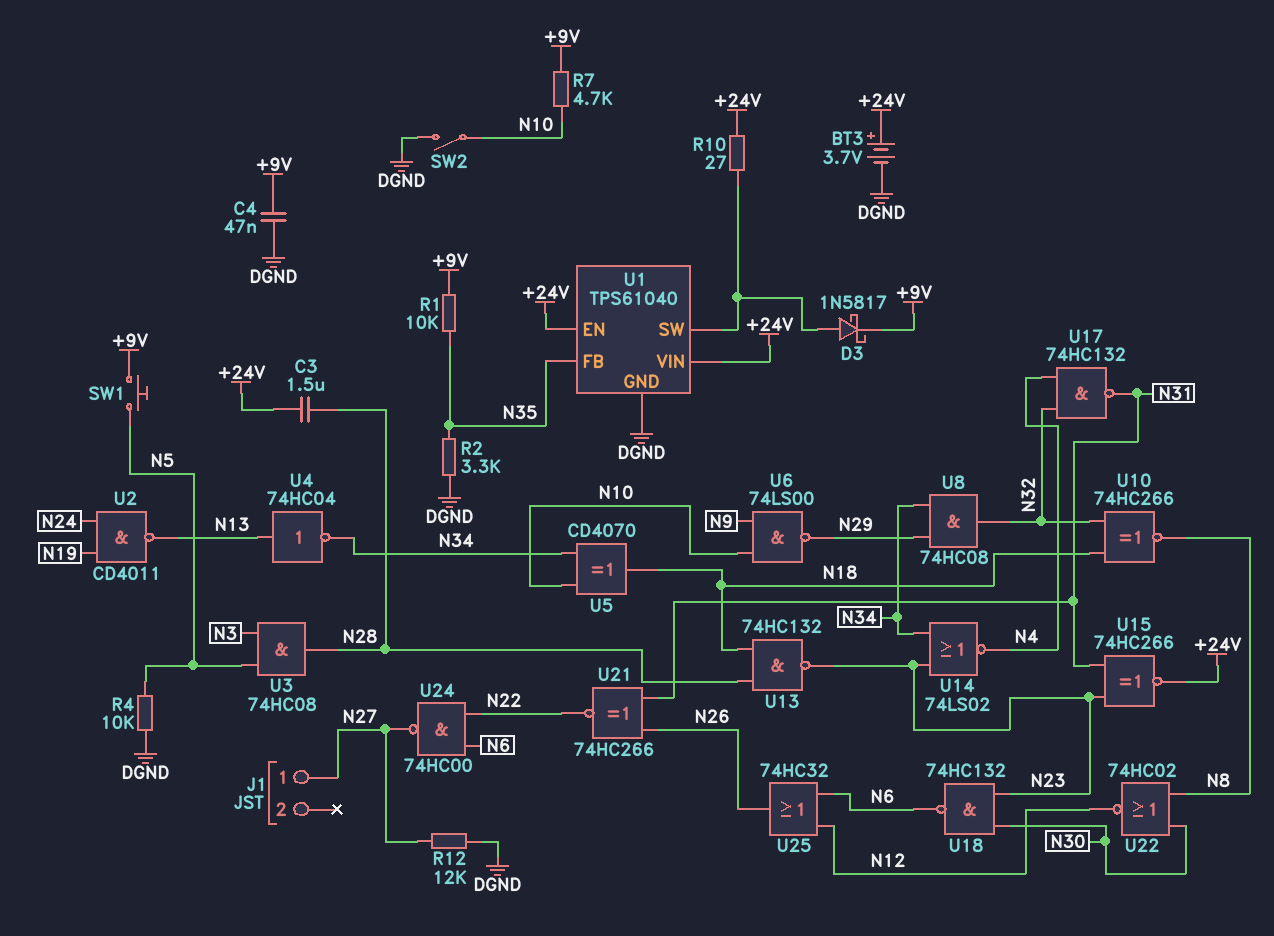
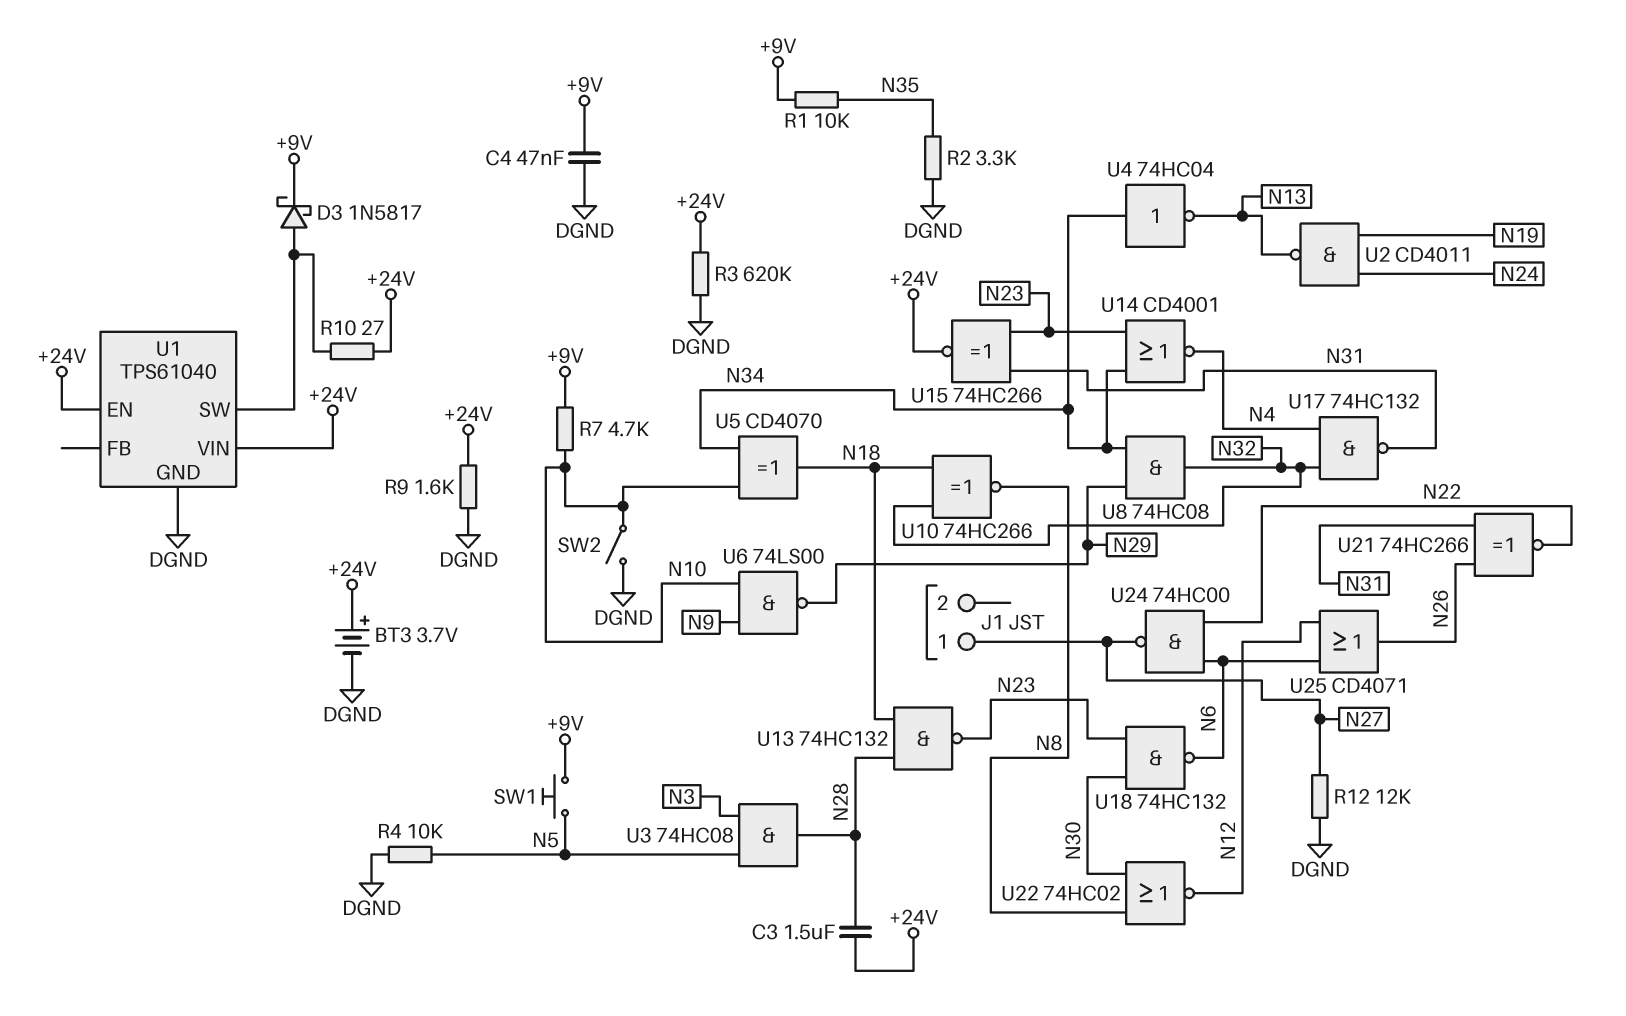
R3: none -> 620k (+24V, DGND)
R9: none -> 1.6k (+24V, DGND)
U1 pin FB: N35 -> none
U4: NOT 74HC04 (in N13, out N34) -> NOT 74HC04 (in N34, out N13)
U14: NOR 74LS02 (in N23, in N34, out N4) -> NOR CD4001 (in N23, in N34, out N4)
U25: OR 74HC32 (in N6, in N12, out N26) -> OR CD4071 (in N6, in N12, out N26)

